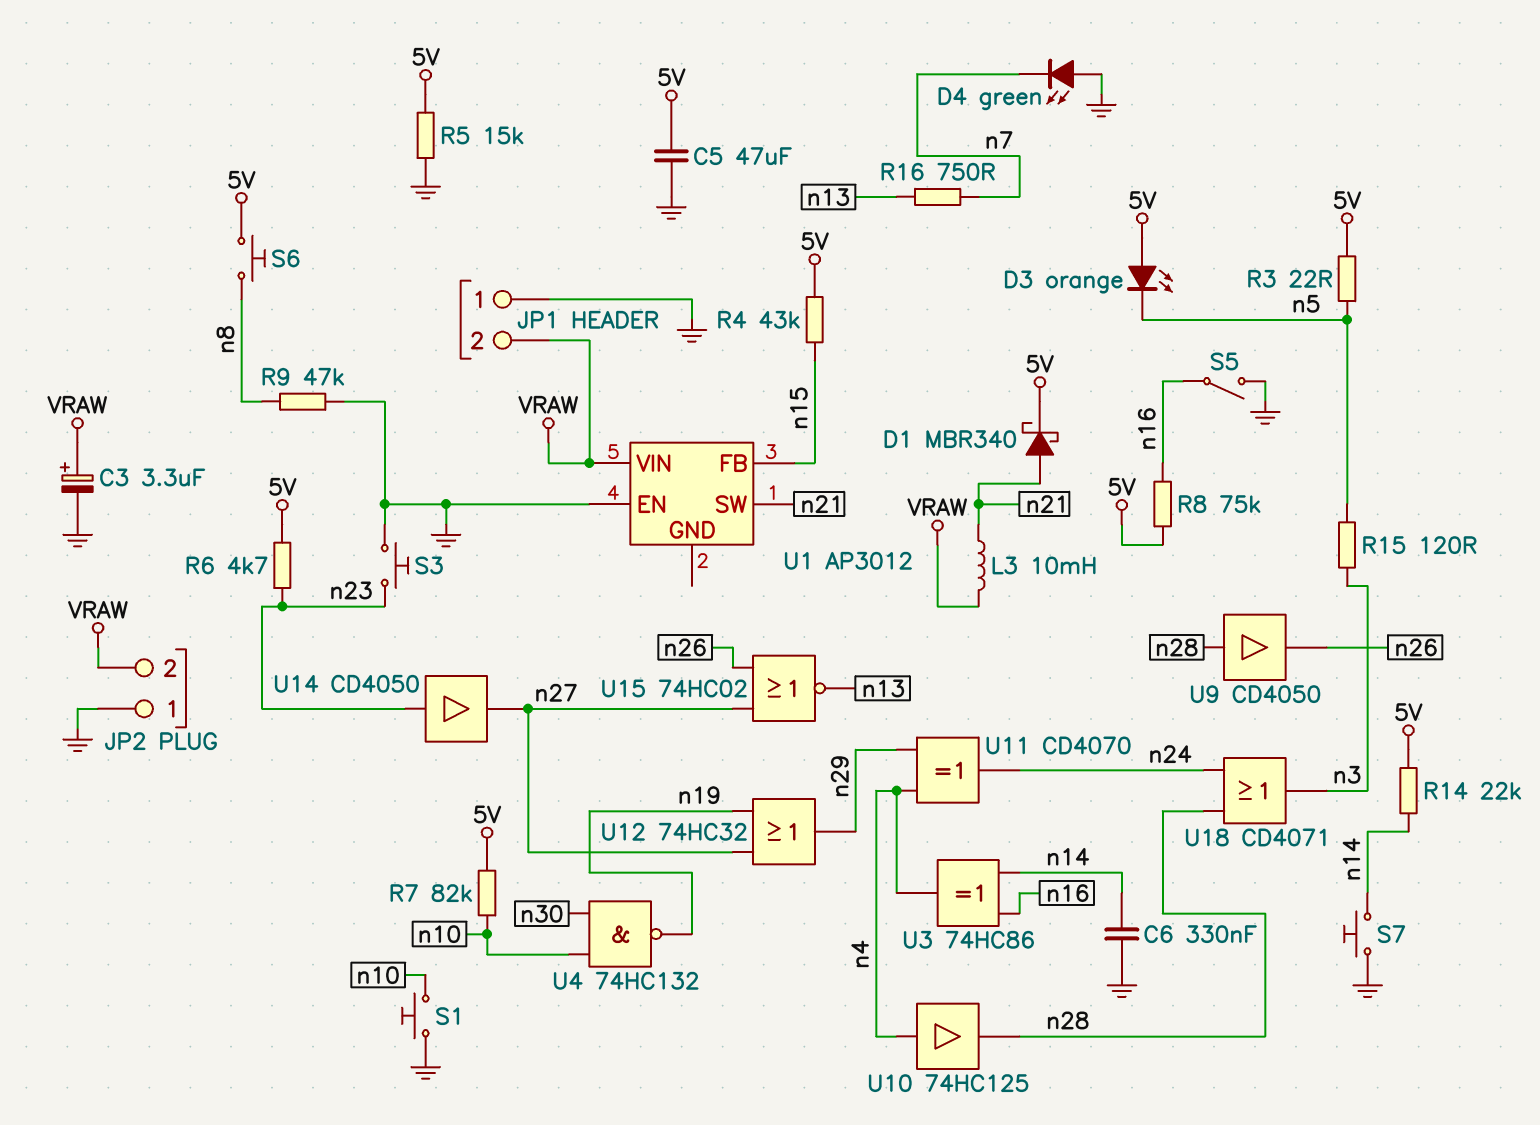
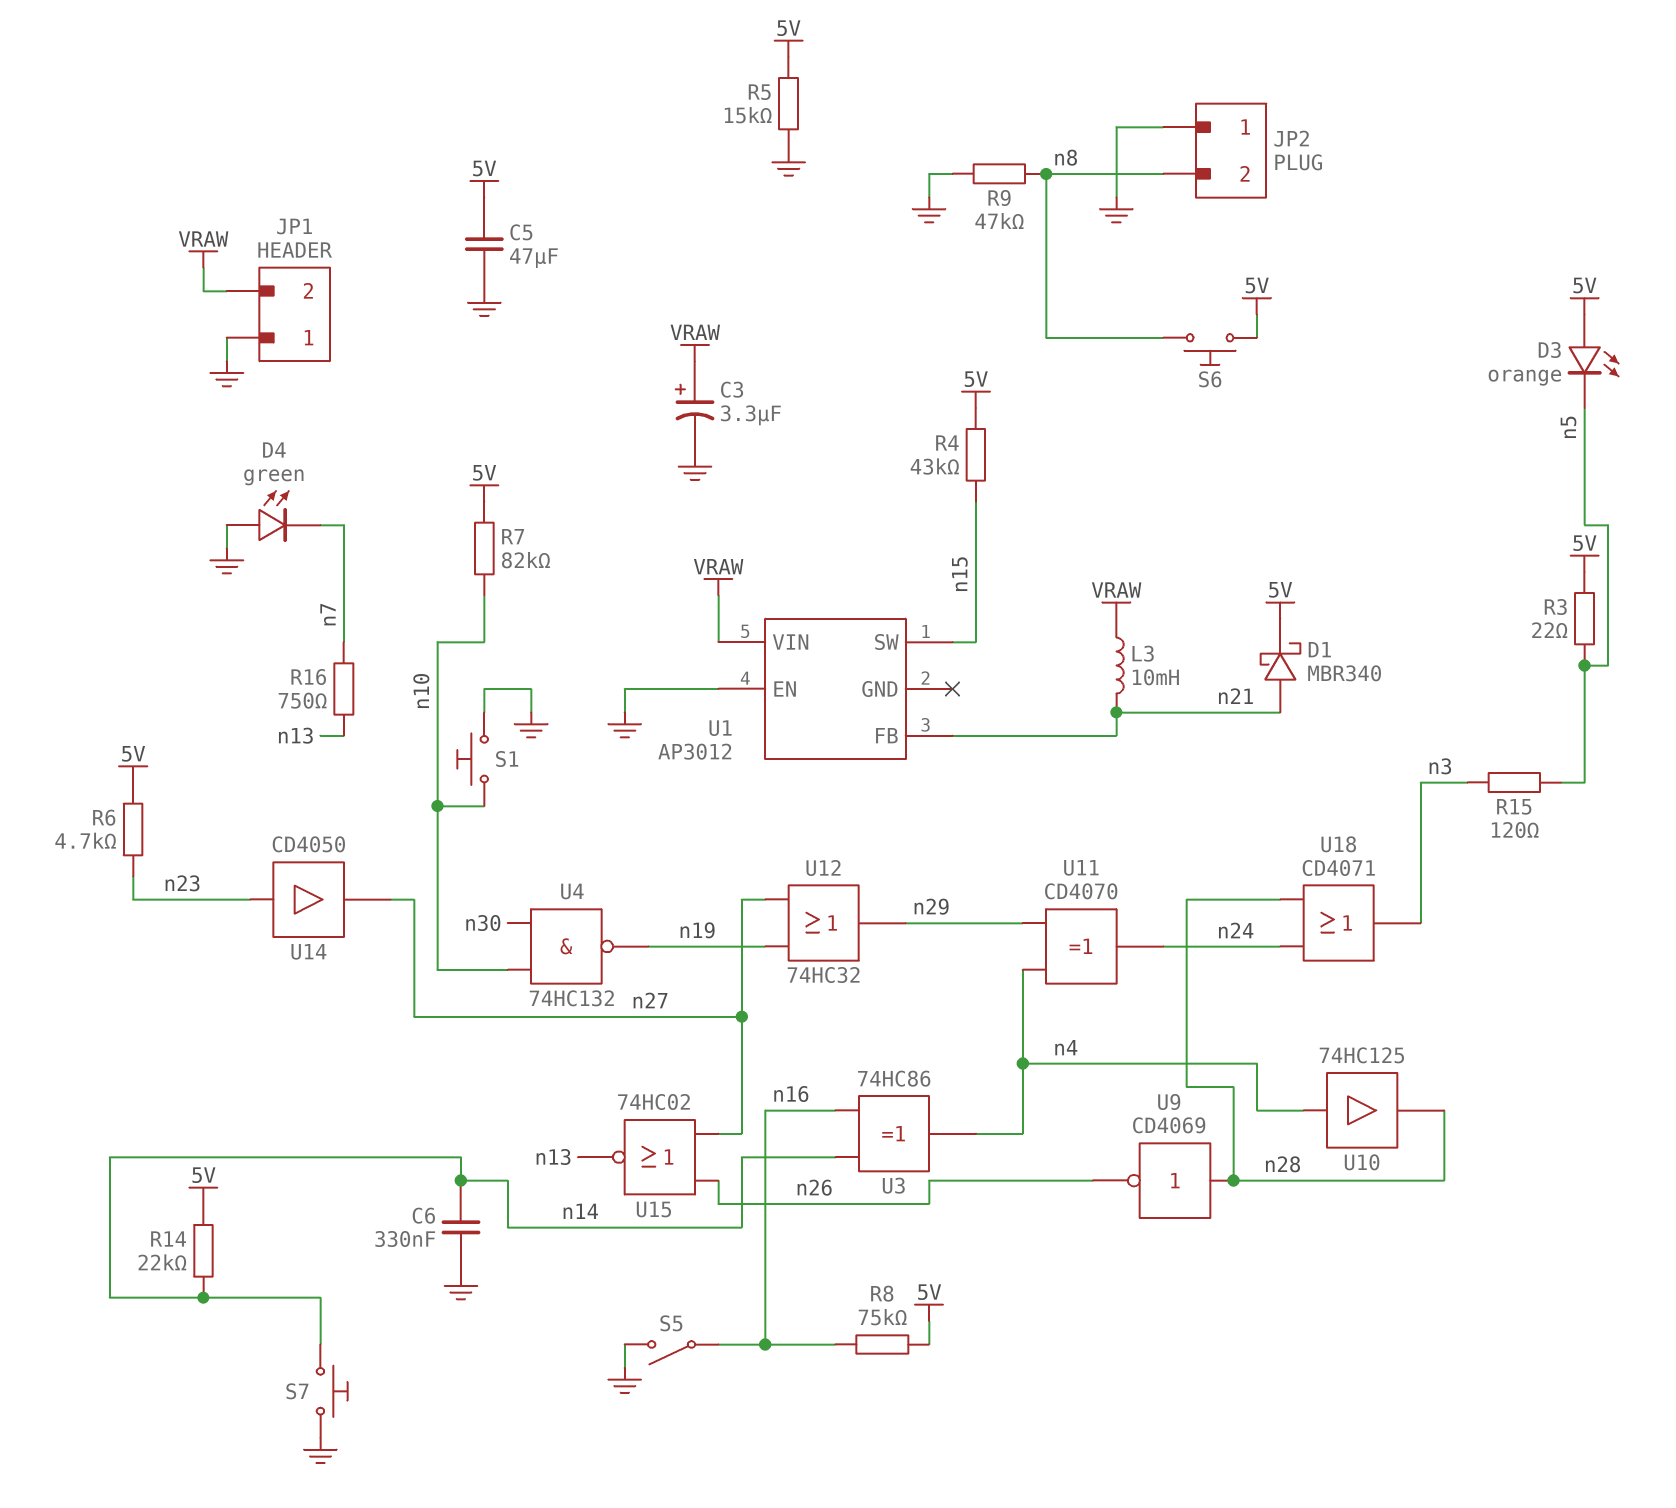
JP2 pin 2: VRAW -> n8
S3: button (GND, n23) -> none
U1 pin FB: n15 -> n21
U1 pin SW: n21 -> n15
U9: buffer CD4050 (in n28, out n26) -> NOT CD4069 (in n28, out n26)

